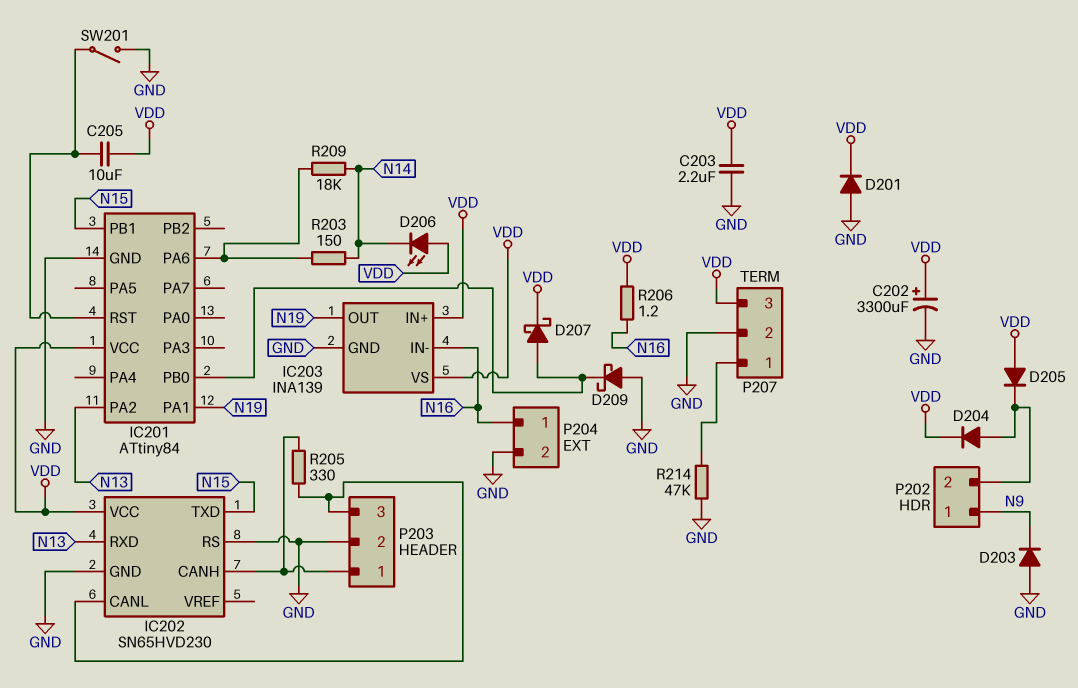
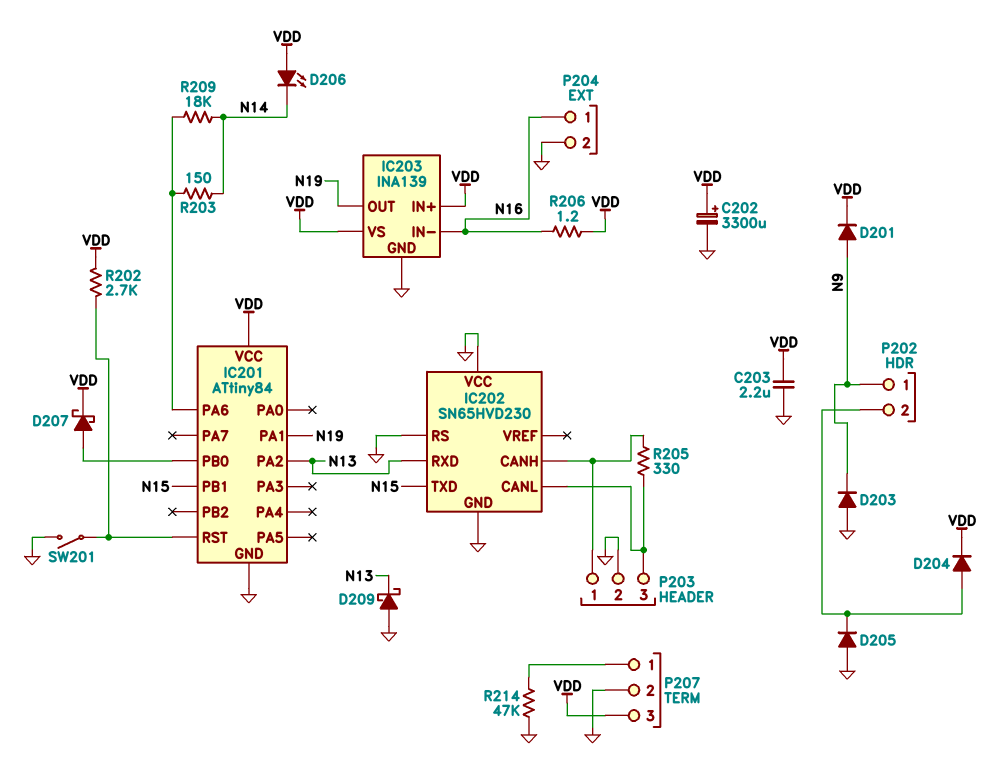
C205: 10uF (IC201/RST, VDD) -> none
D201: diode (A GND, K VDD) -> diode (A N9, K VDD)
D205: diode (A VDD, K P202/2) -> diode (A GND, K P202/2)
D209: schottky (A GND, K IC201/PB0) -> schottky (A GND, K N13)
IC202 pin VCC: VDD -> GND
R202: none -> 2.7k (IC201/RST, VDD)

